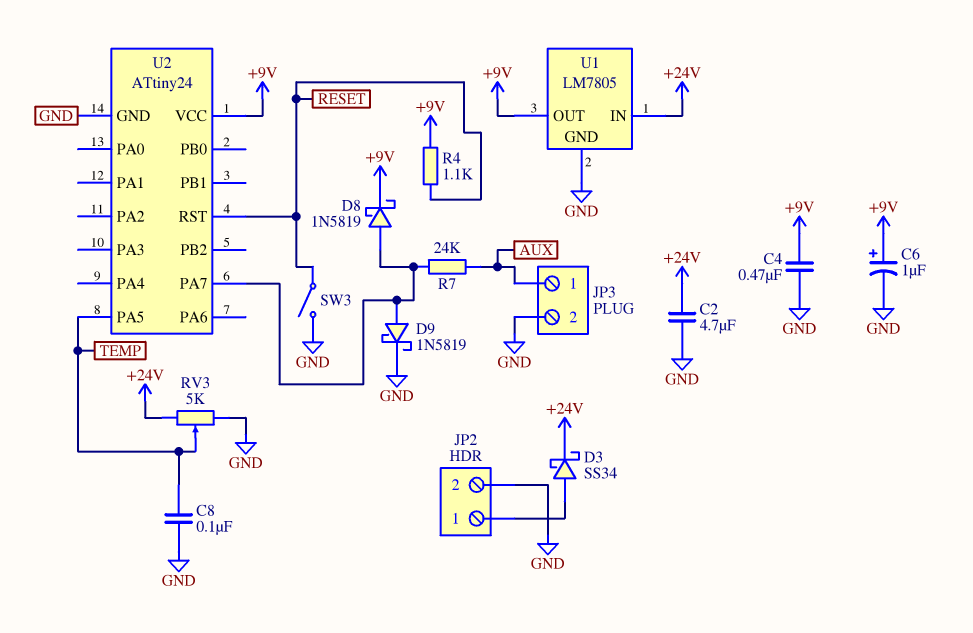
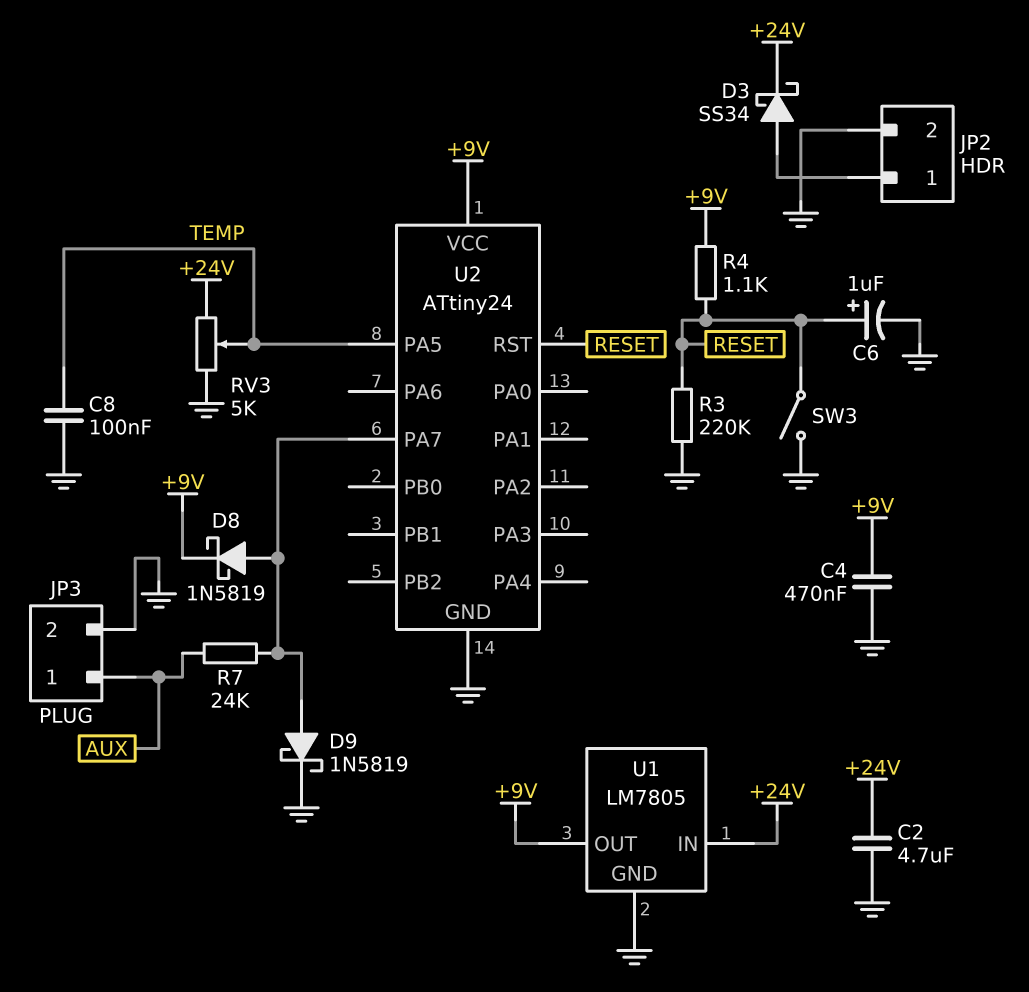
C6: 1uF (plus +9V, minus GND) -> 1uF (plus RESET, minus GND)
R3: none -> 220k (GND, RESET)

